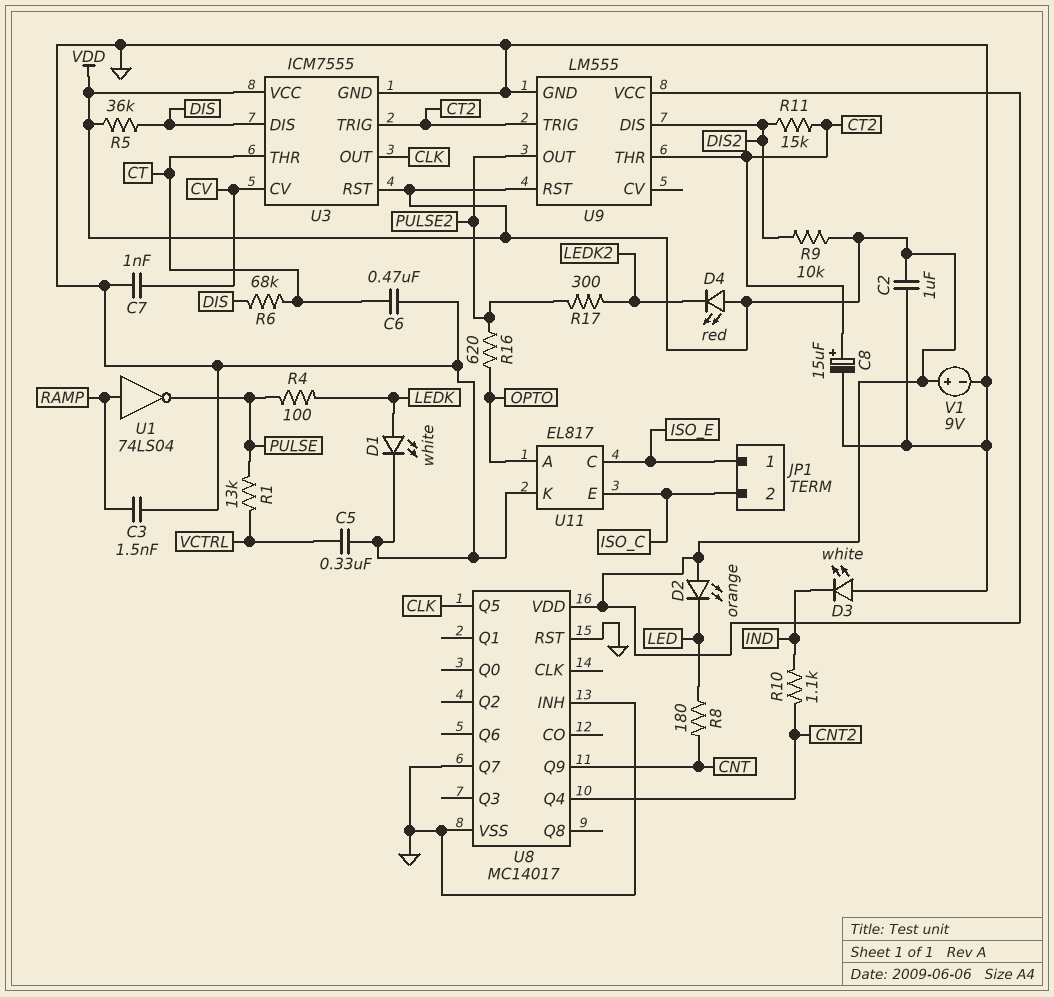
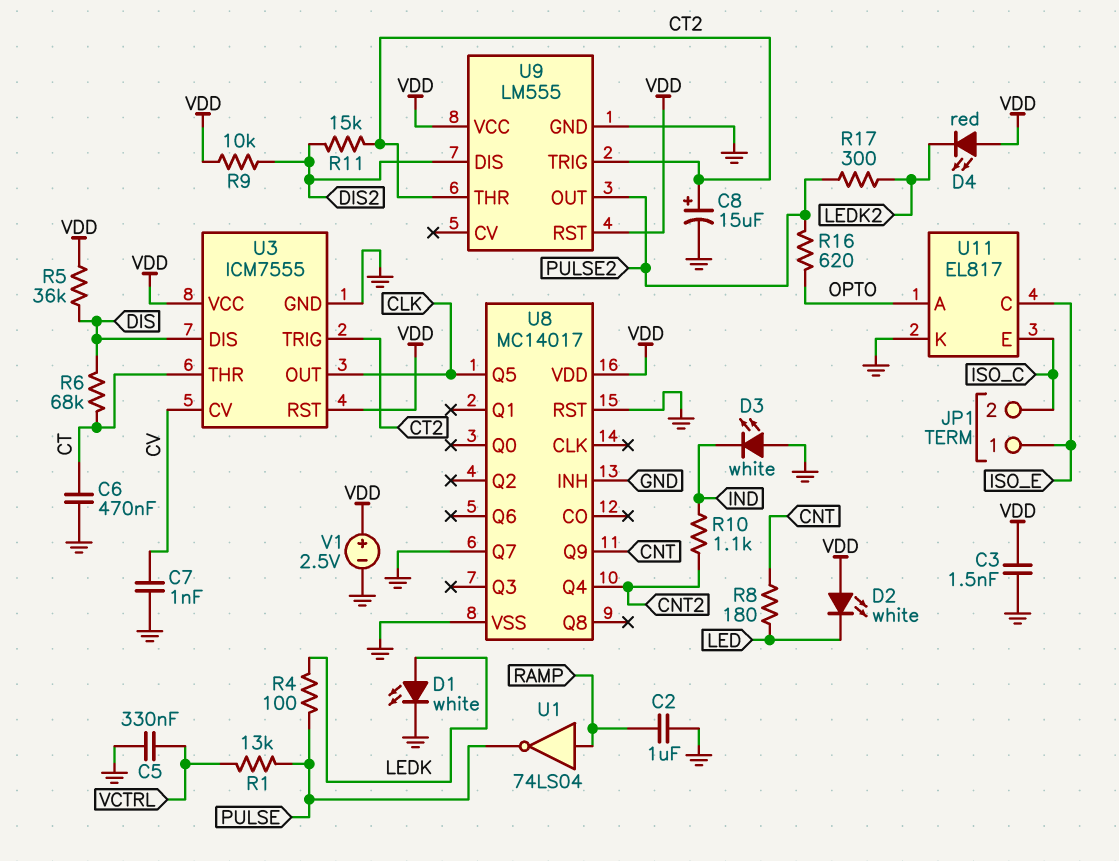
C2: 1uF (GND, VDD) -> 1uF (GND, RAMP)
C3: 1.5nF (GND, RAMP) -> 1.5nF (GND, VDD)
D2: LED orange (A VDD, K LED) -> LED white (A VDD, K LED)
V1: 9V (plus VDD, minus GND) -> 2.5V (plus VDD, minus GND)

